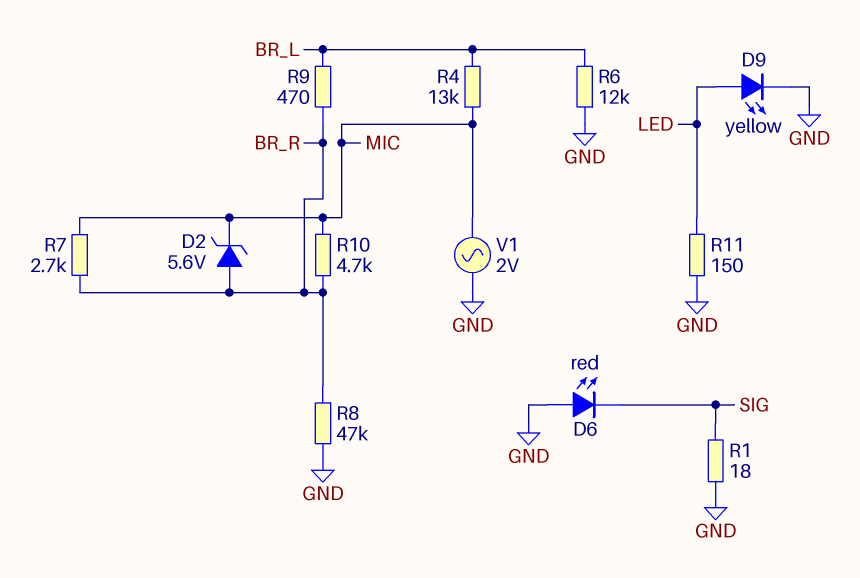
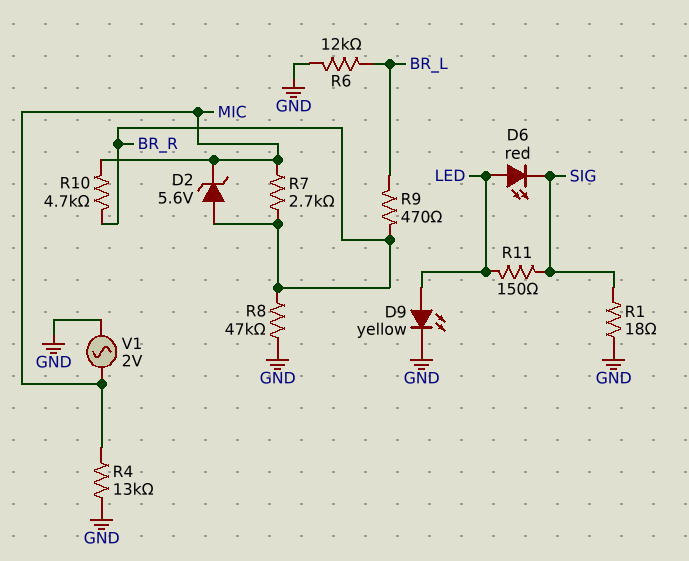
D6: LED red (A GND, K SIG) -> LED red (A LED, K SIG)
R4: 13k (BR_L, MIC) -> 13k (GND, MIC)
R11: 150 (GND, LED) -> 150 (LED, SIG)

